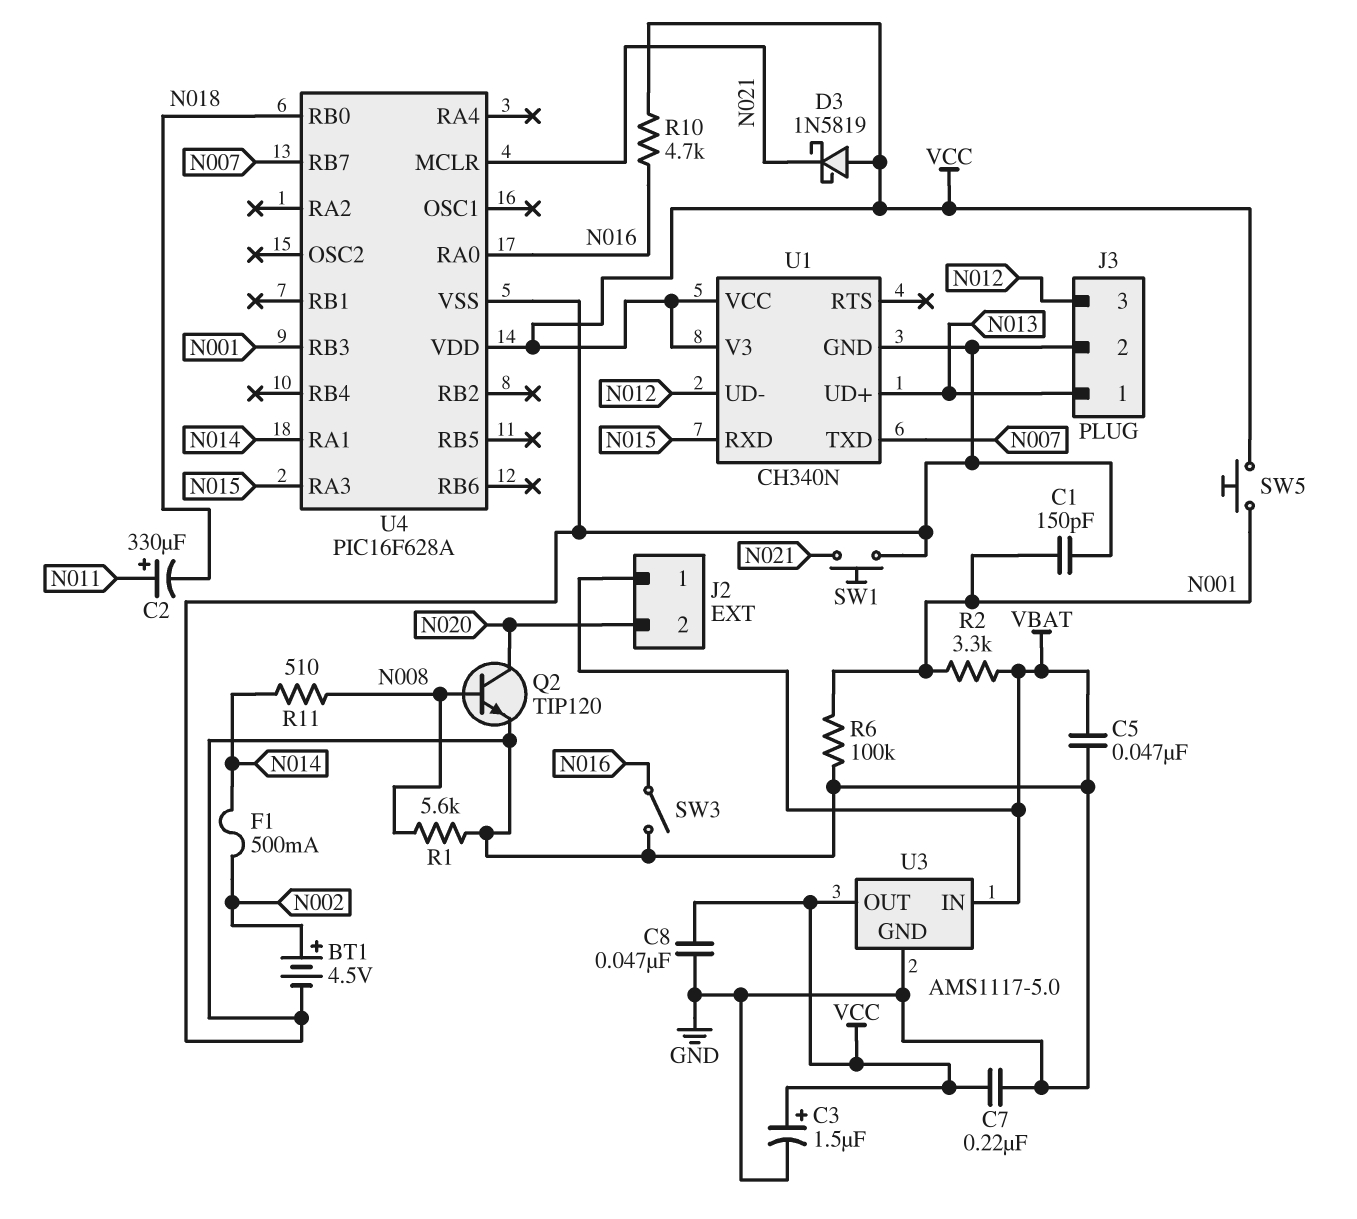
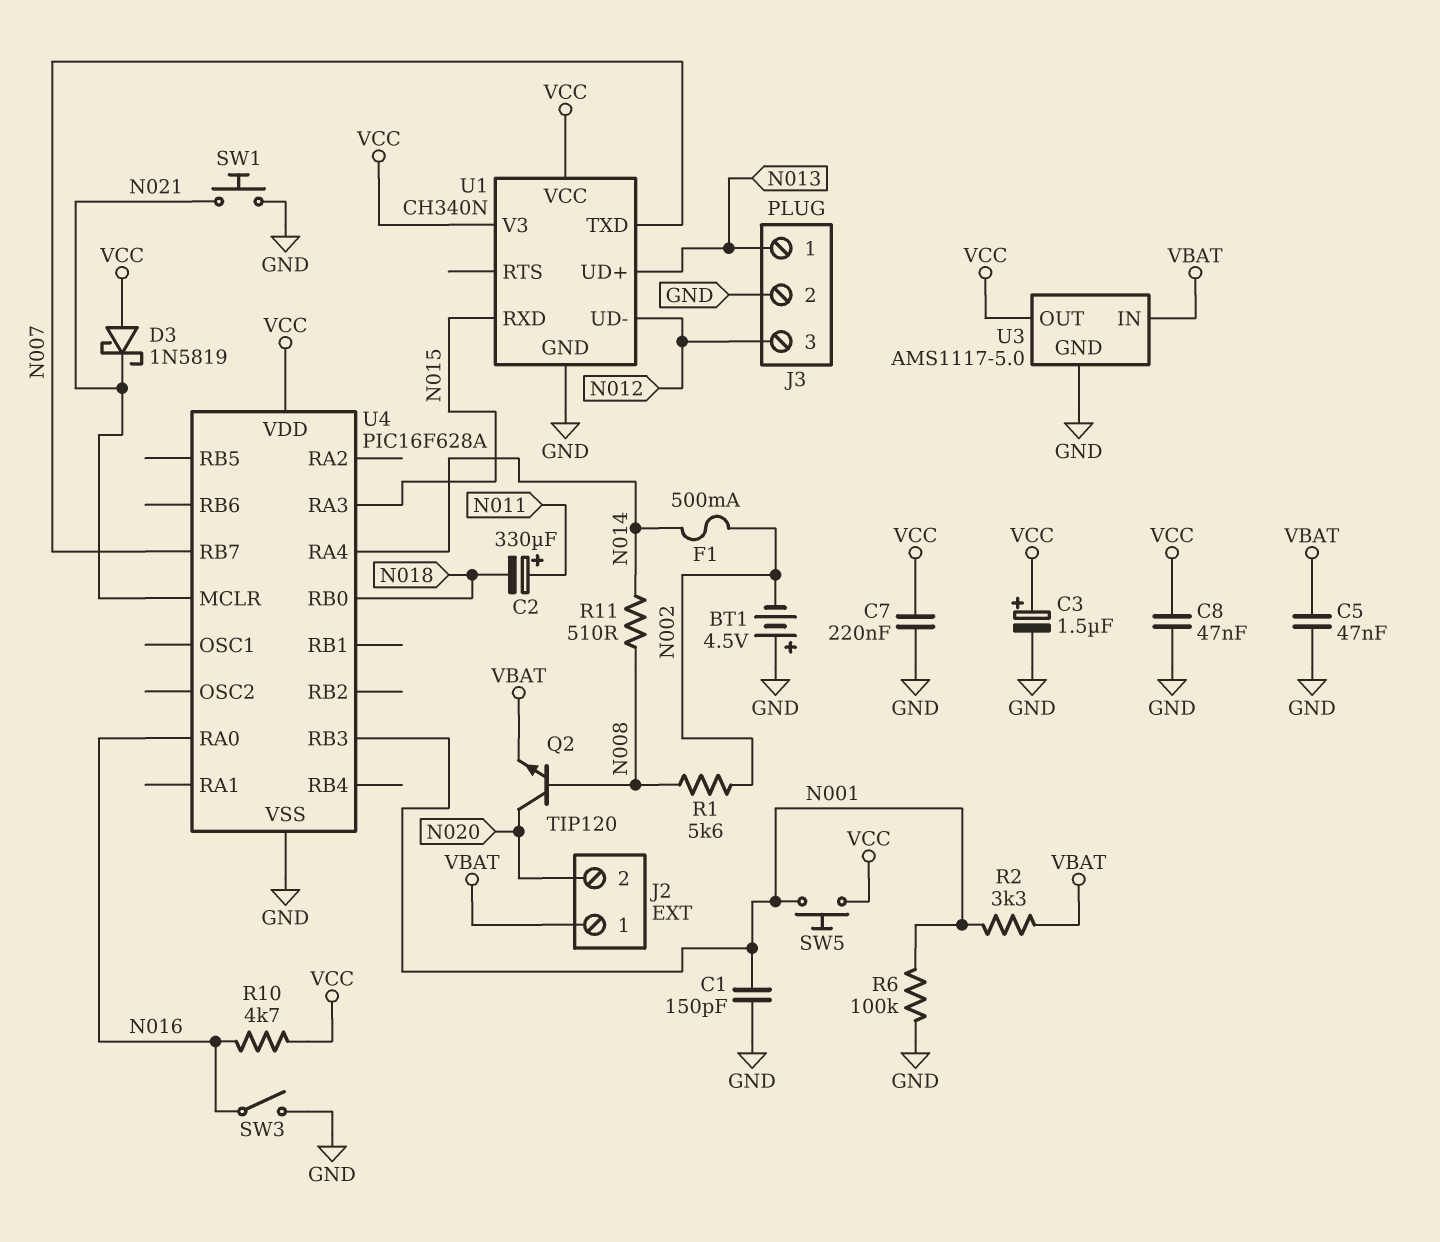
BT1: 4.5V (plus N002, minus GND) -> 4.5V (plus GND, minus N002)
Q2: NPN TIP120 (B N008, C N020, E GND) -> NPN TIP120 (B N008, C N020, E VBAT)
R1: 5.6k (GND, N008) -> 5.6k (N002, N008)
U4 pin RA1: N014 -> none
U4 pin RA4: none -> N014

